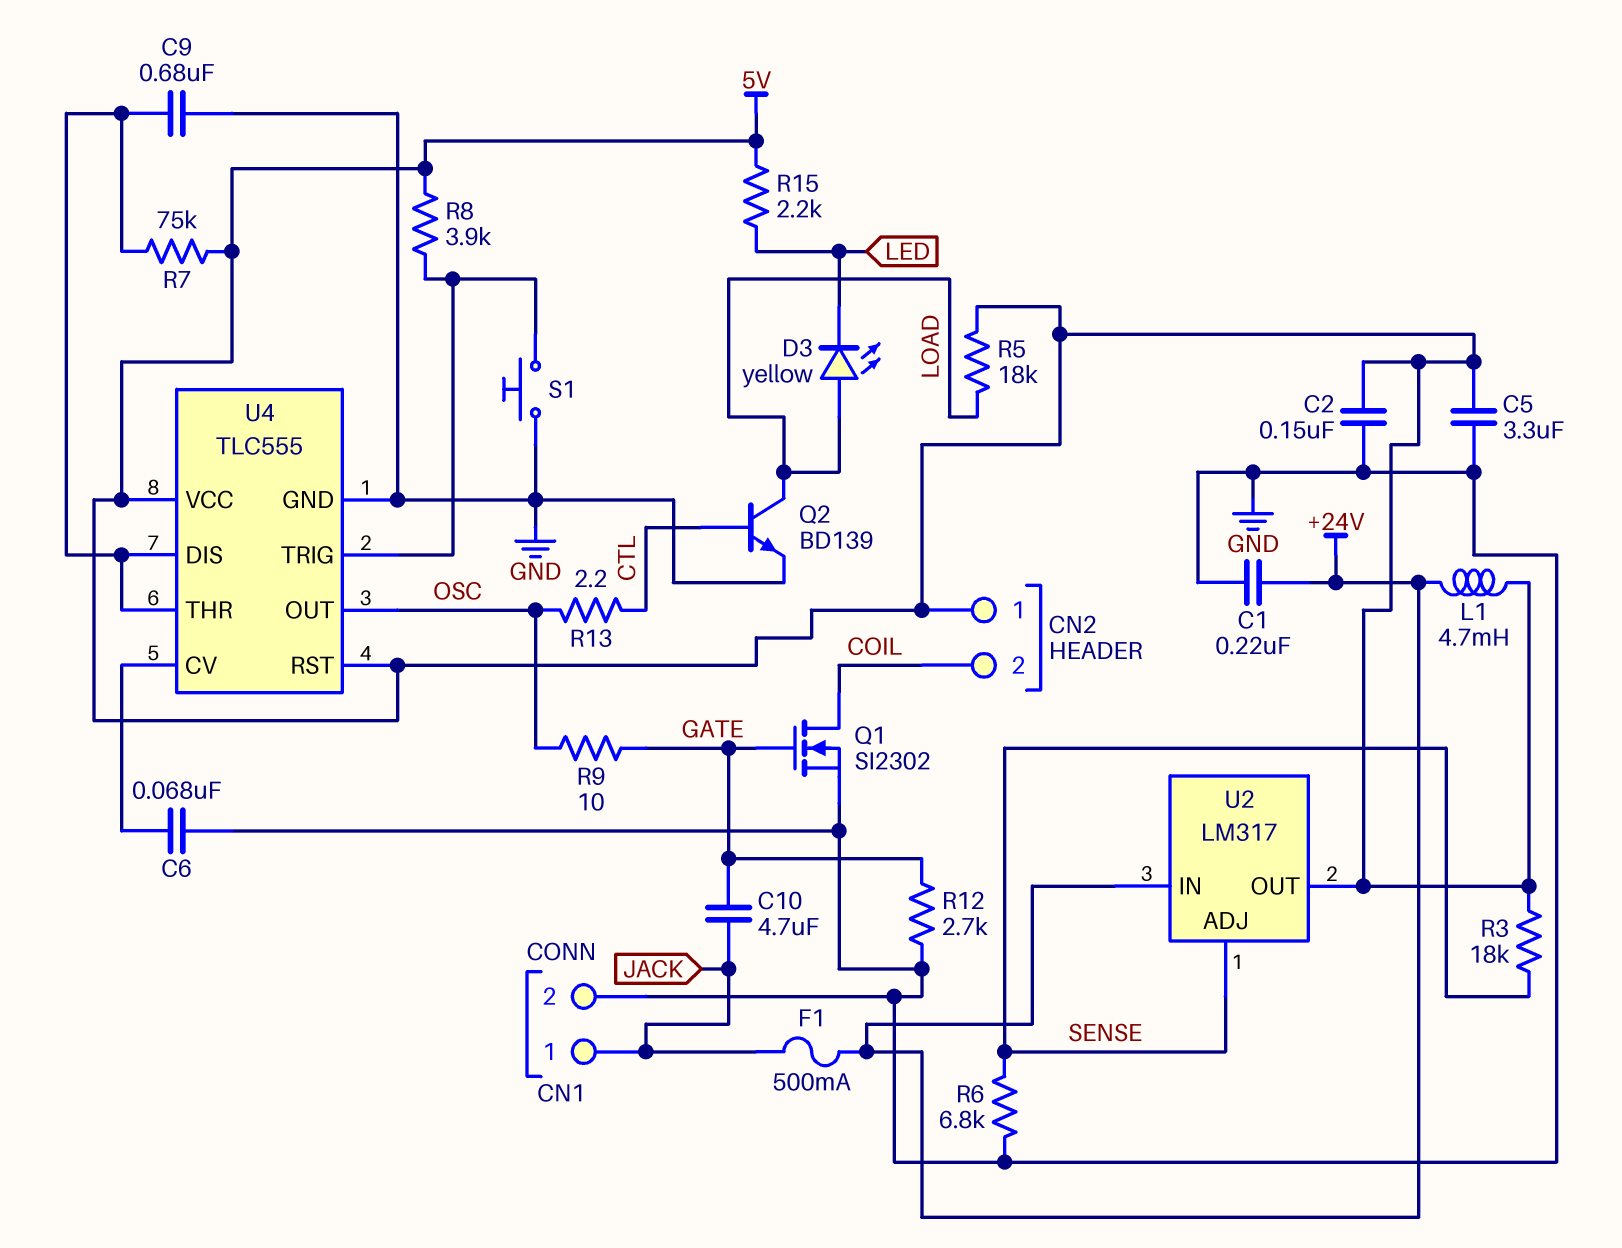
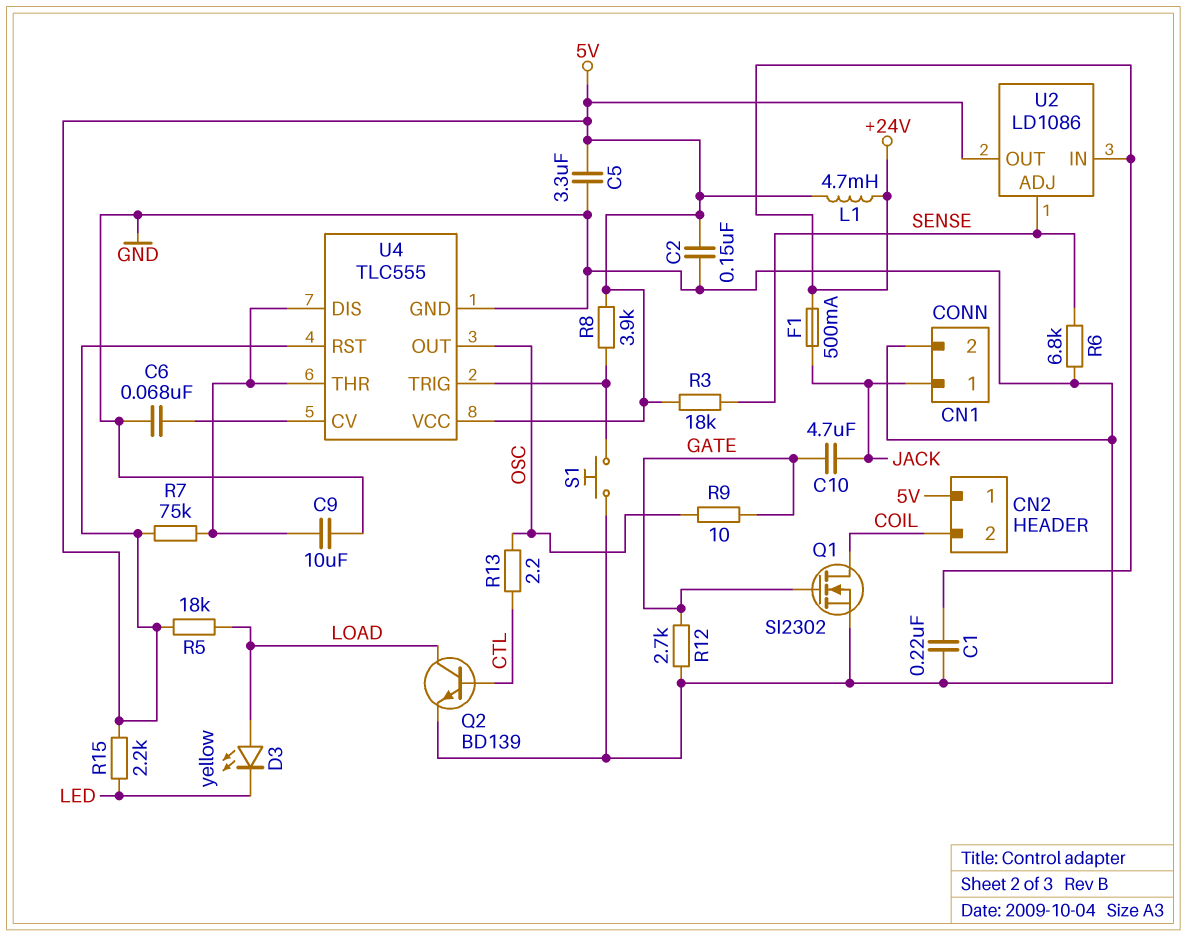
C9: 680nF (GND, U4/DIS) -> 10uF (GND, U4/DIS)
U2: LM317 -> LD1086

